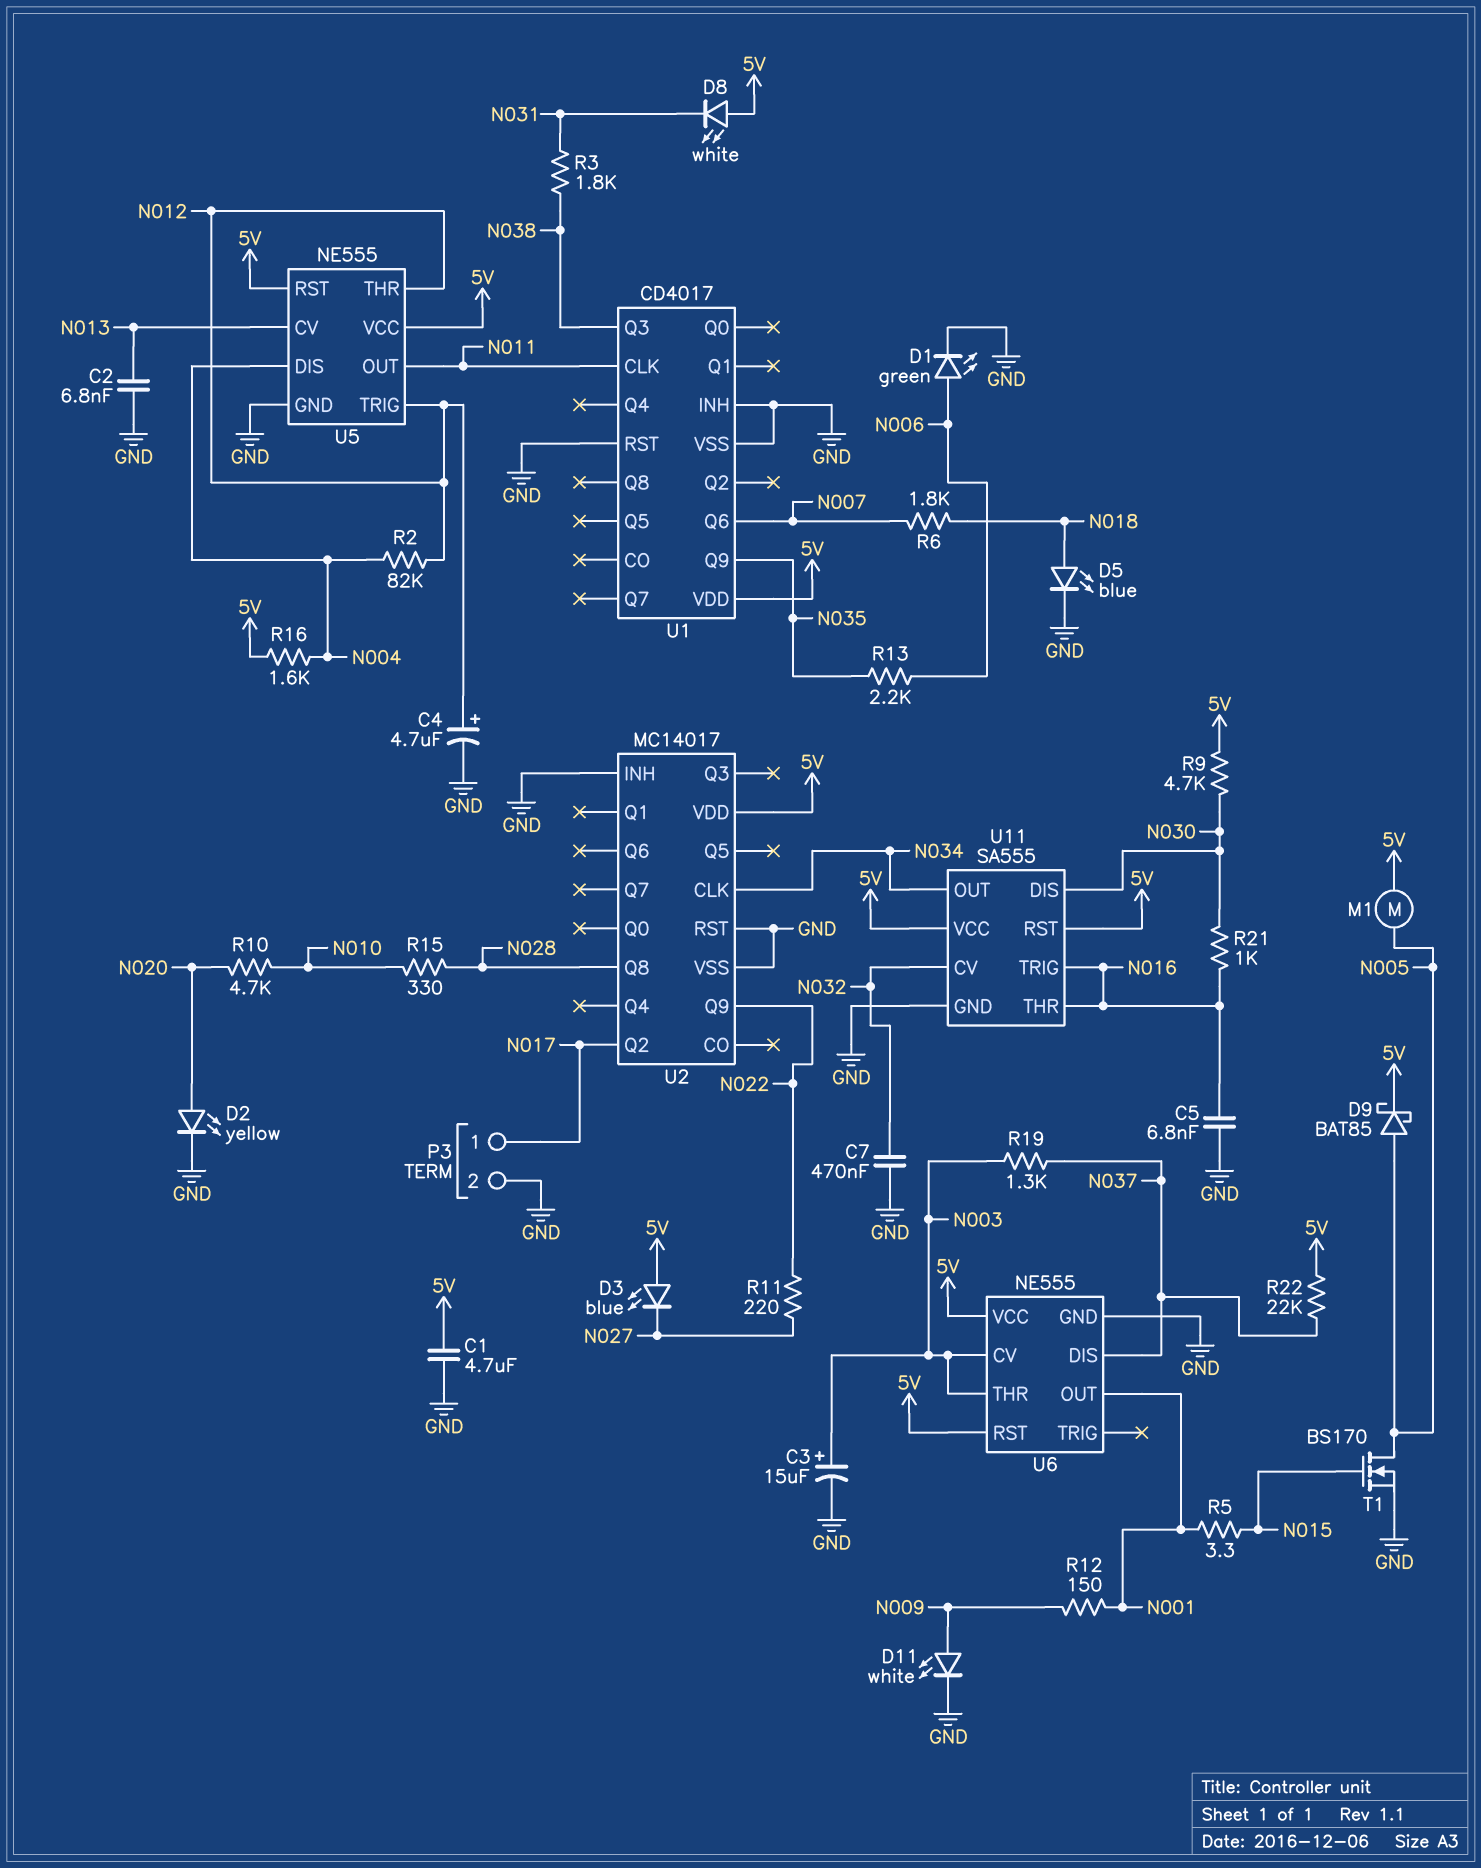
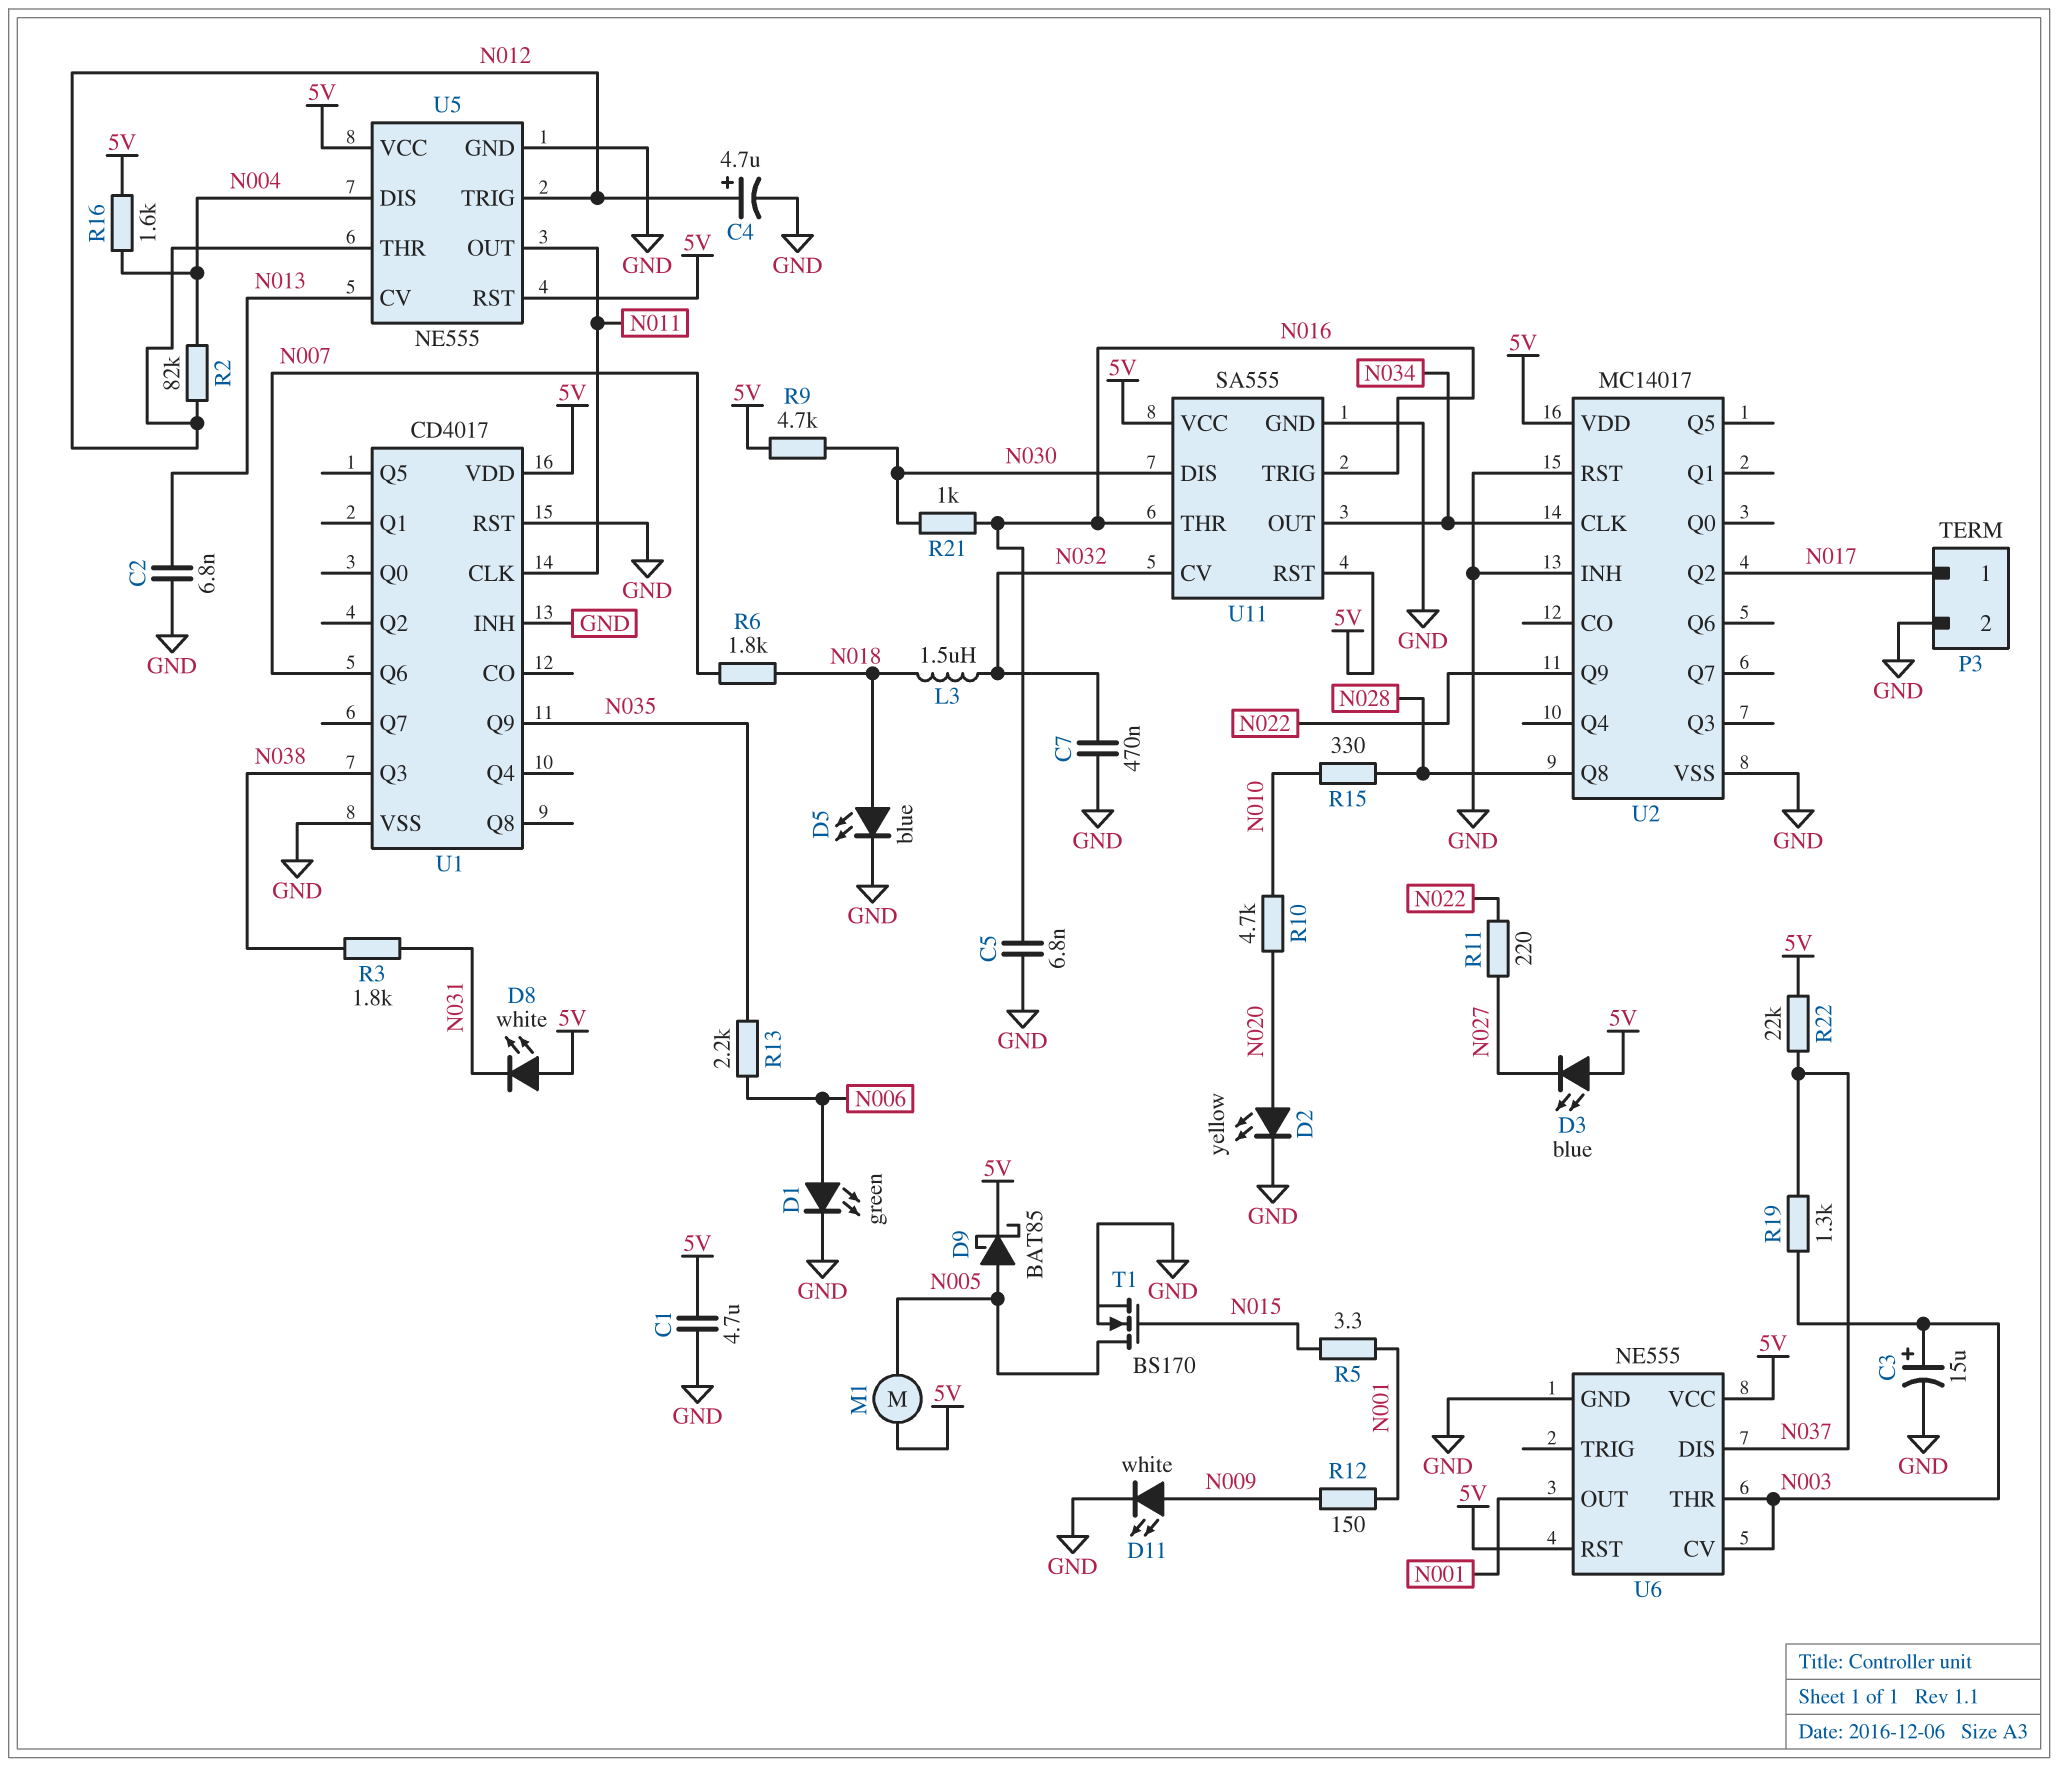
L3: none -> 1.5uH (N018, N032)

